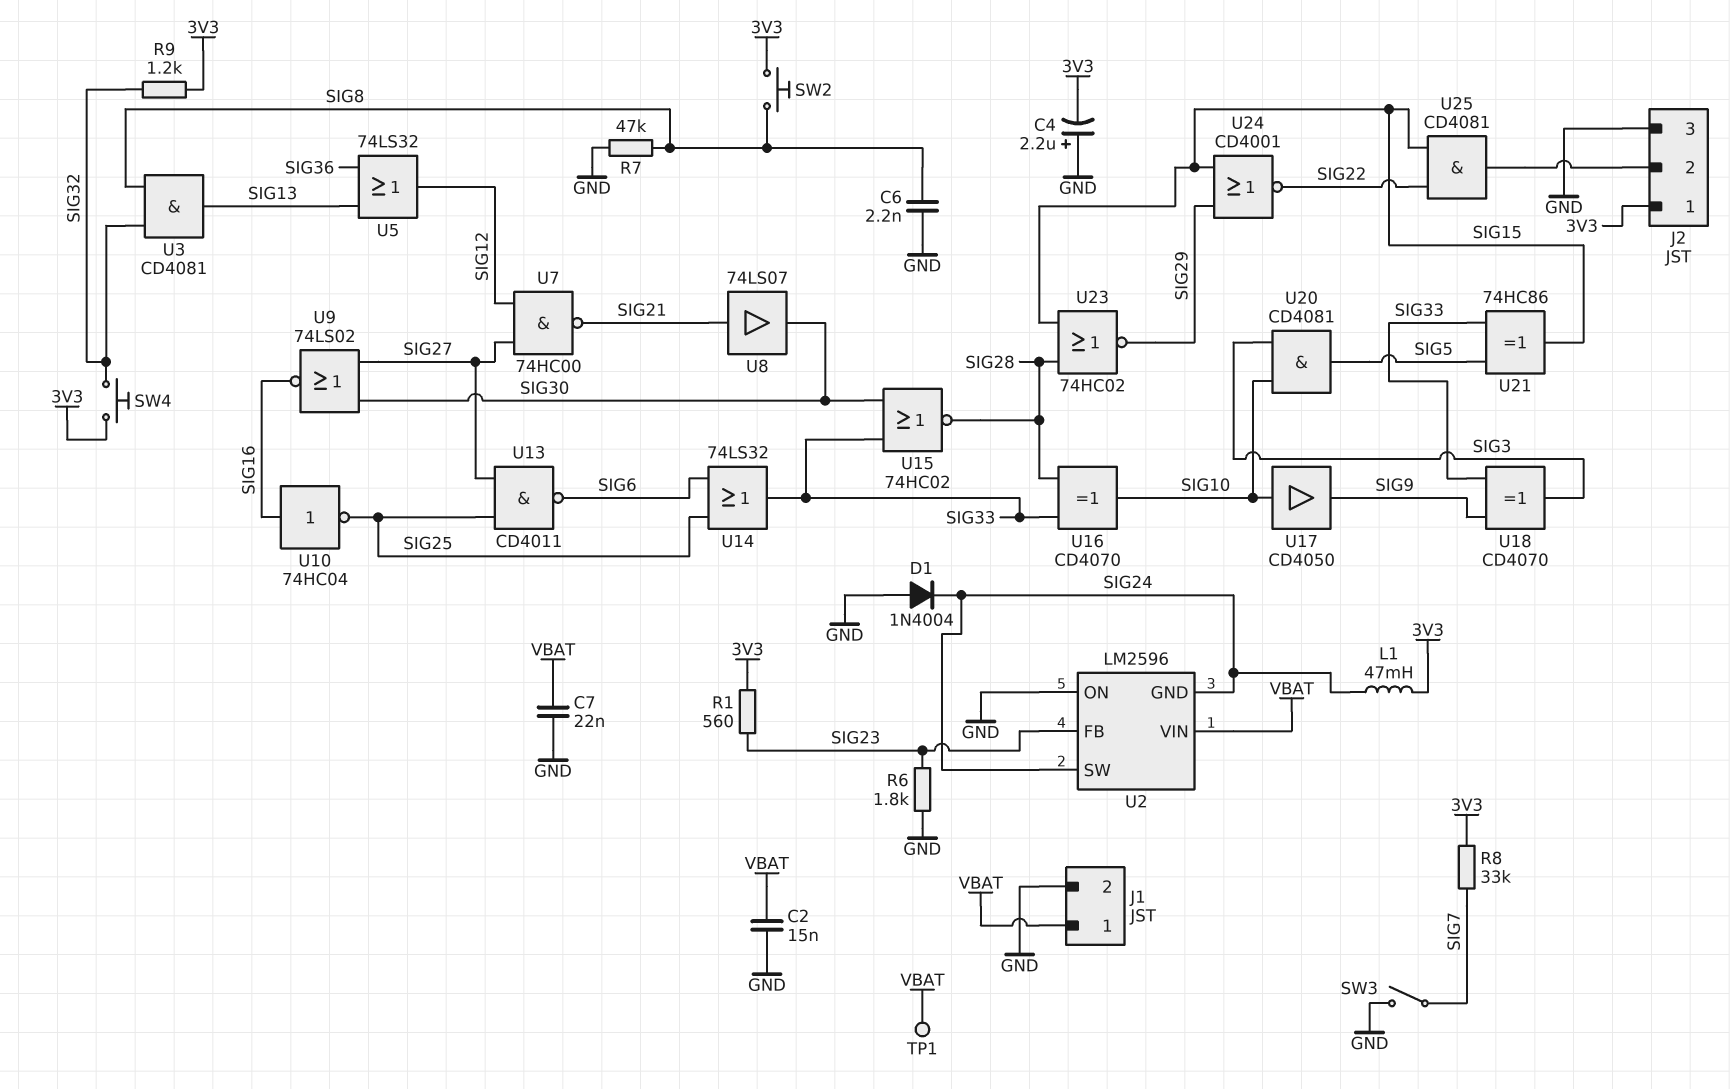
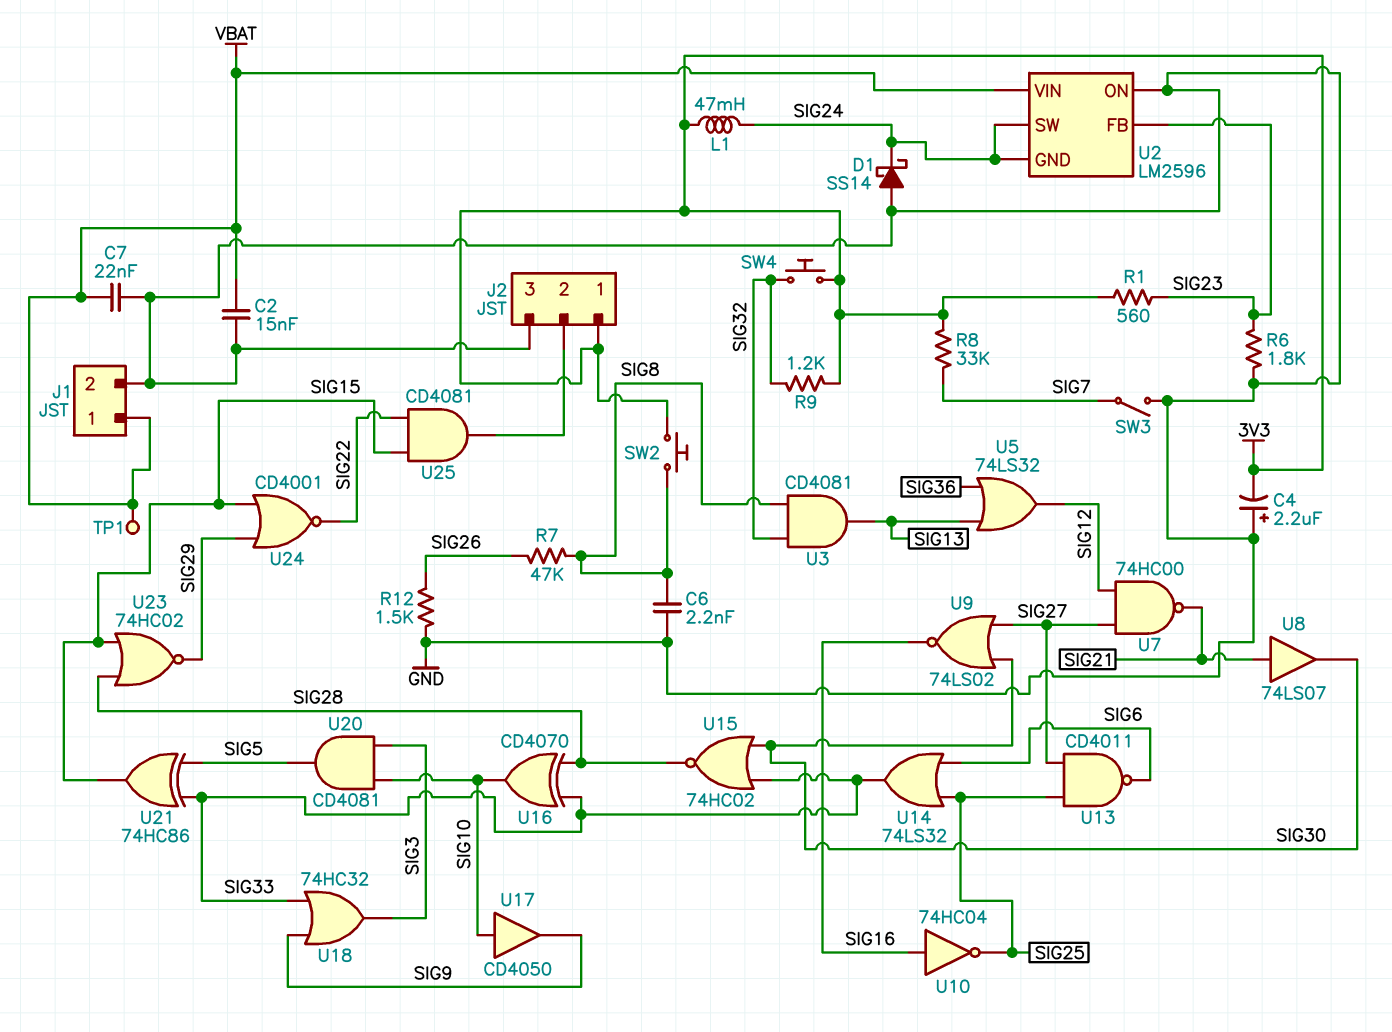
D1: diode 1N4004 (A GND, K SIG24) -> schottky SS14 (A GND, K SIG24)
R7: 47k (GND, SIG8) -> 47k (SIG8, SIG26)
R12: none -> 1.5k (GND, SIG26)
U18: XOR CD4070 (in SIG9, in SIG33, out SIG3) -> OR 74HC32 (in SIG9, in SIG33, out SIG3)

